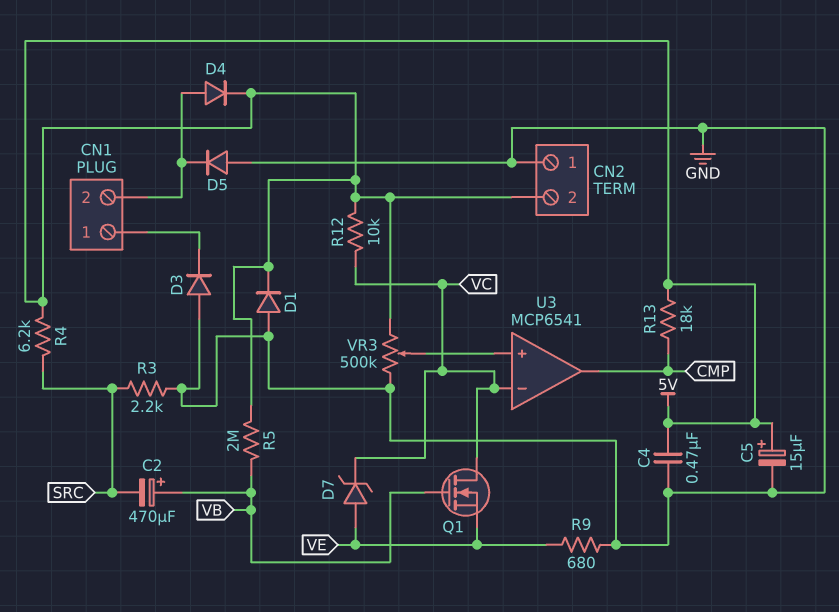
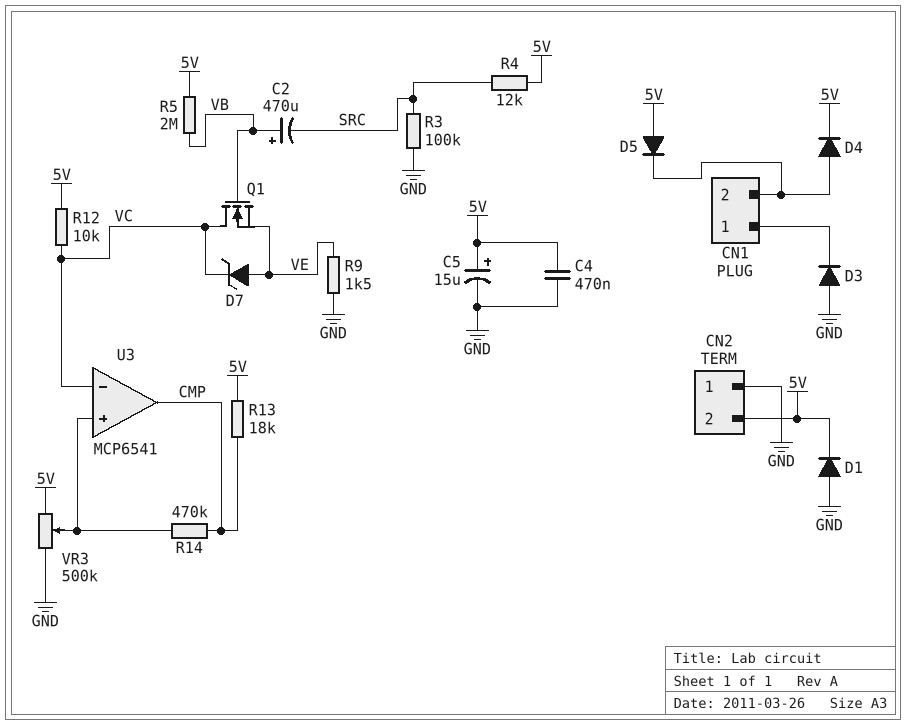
D5: diode (A GND, K CN1/2) -> diode (A 5V, K CN1/2)
R3: 2.2k (GND, SRC) -> 100k (GND, SRC)
R4: 6.2k (5V, SRC) -> 12k (5V, SRC)
R9: 680 (GND, VE) -> 1.5k (GND, VE)
R14: none -> 470k (CMP, U3/in+)

